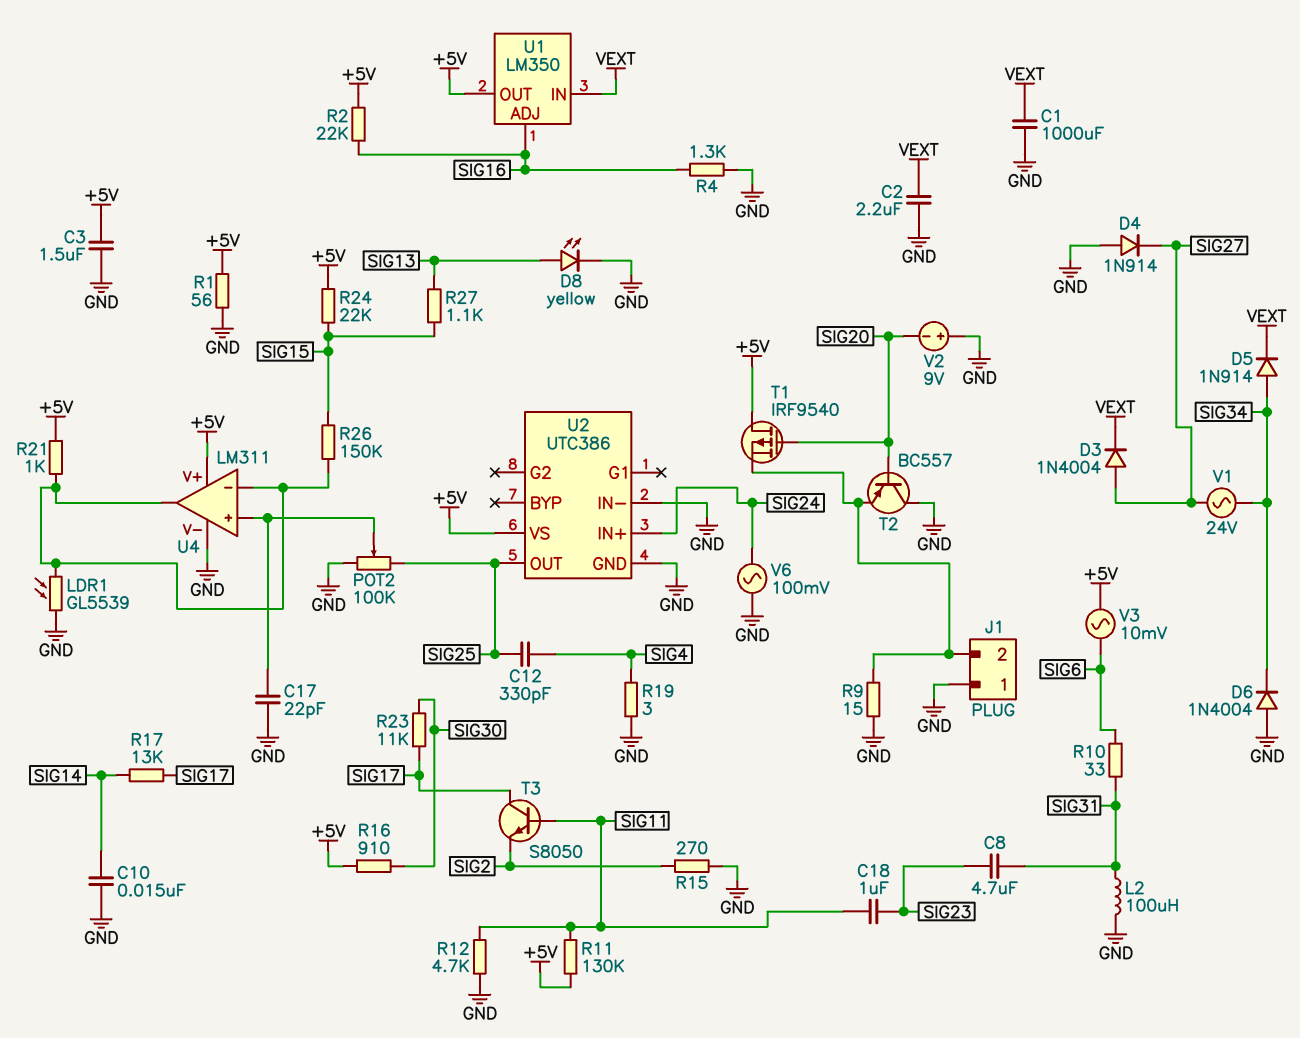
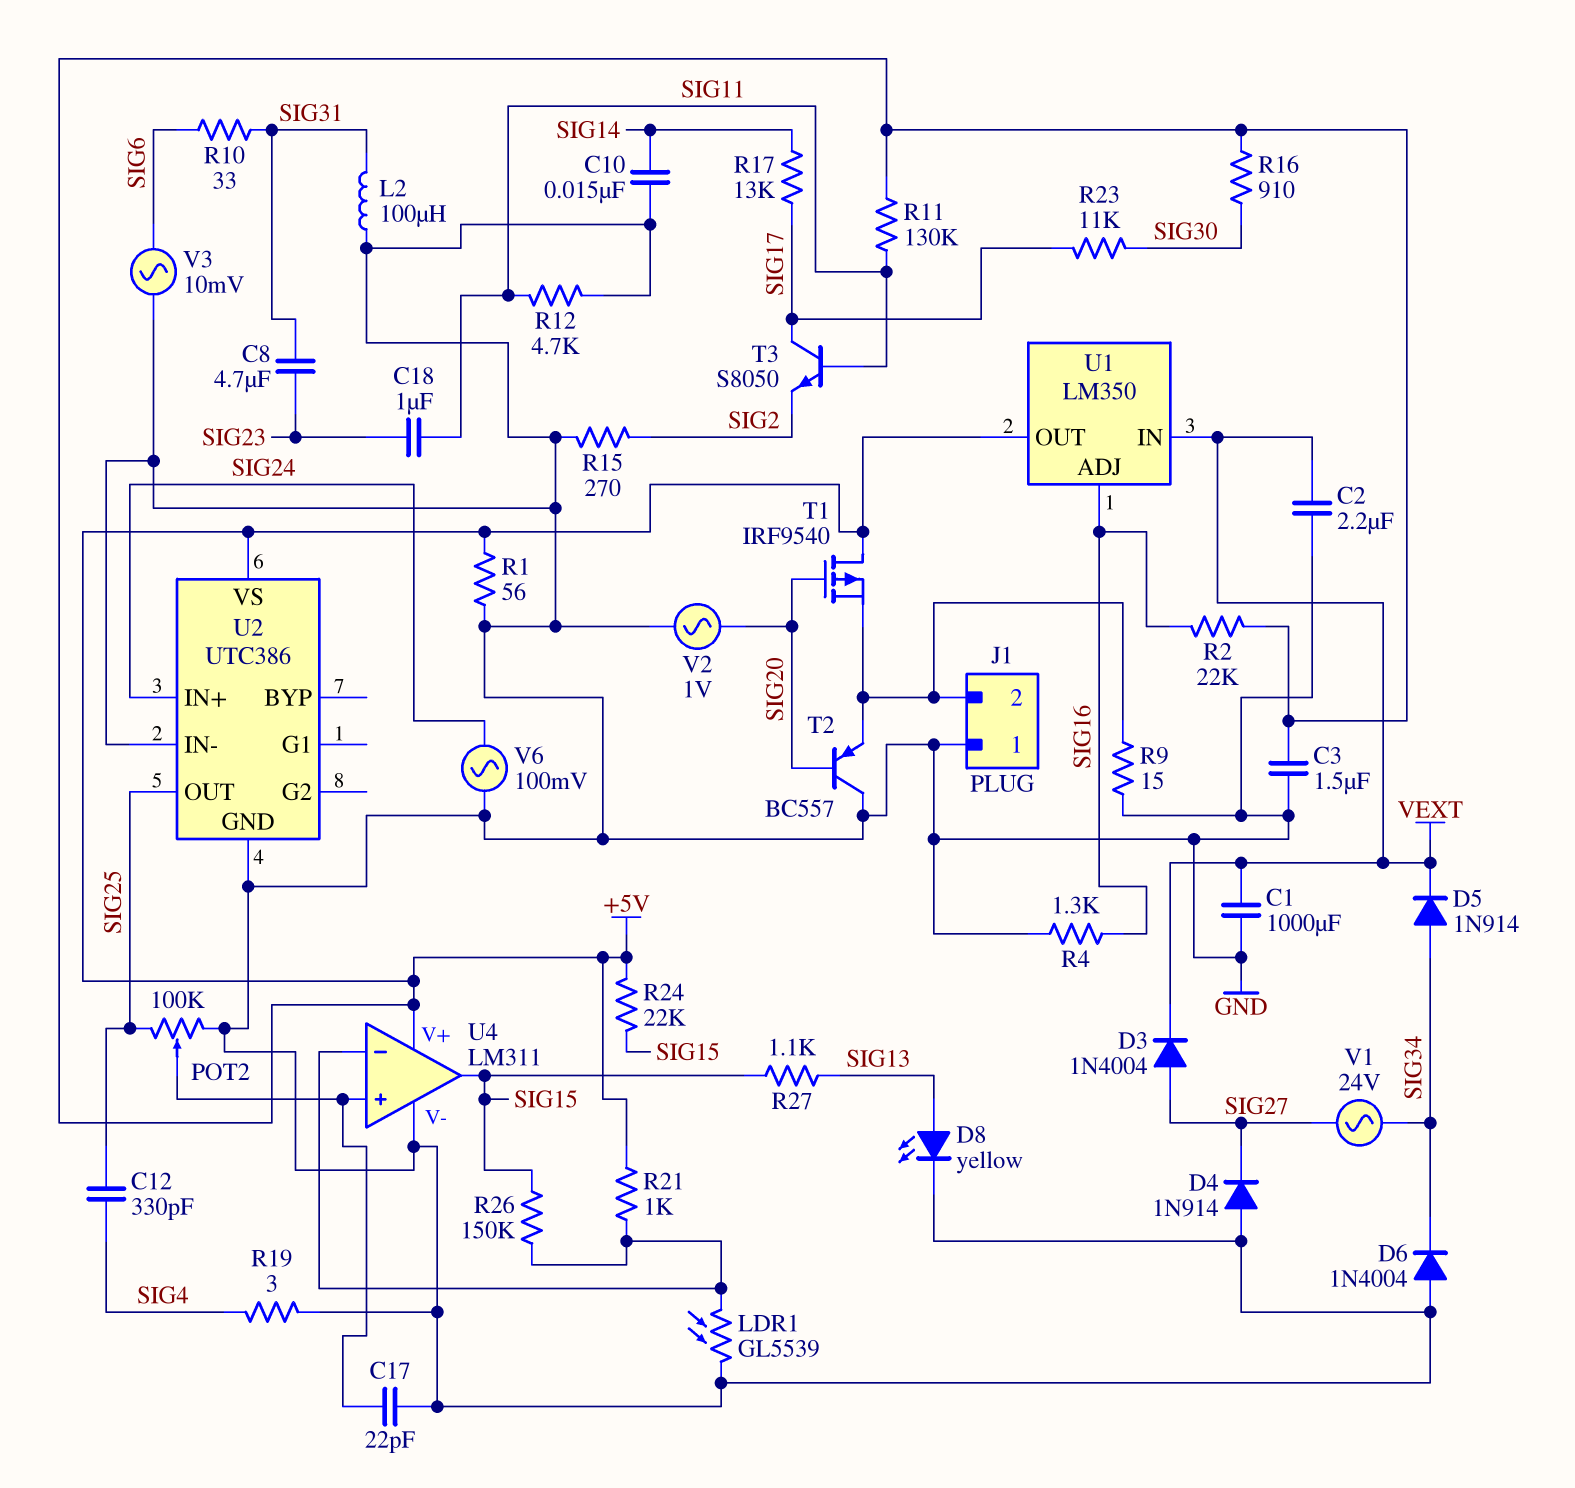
U4 pin out: U4/in- -> SIG15
V2: 9V (plus GND, minus SIG20) -> AC 1V (GND, SIG20)
V3: AC 10mV (+5V, SIG6) -> AC 10mV (GND, SIG6)

